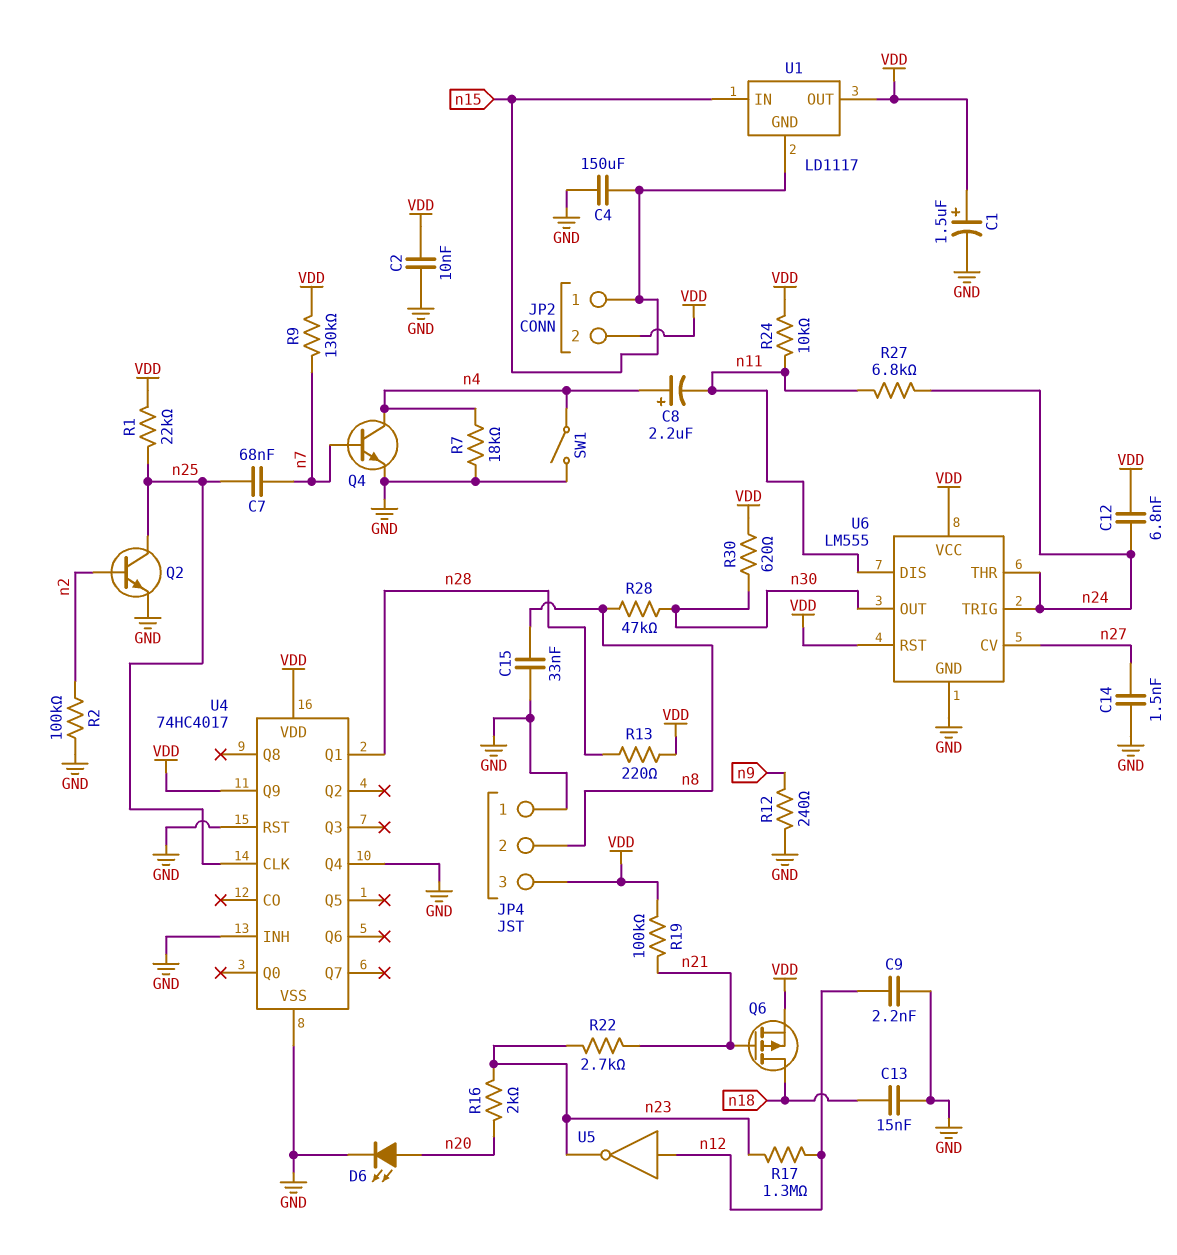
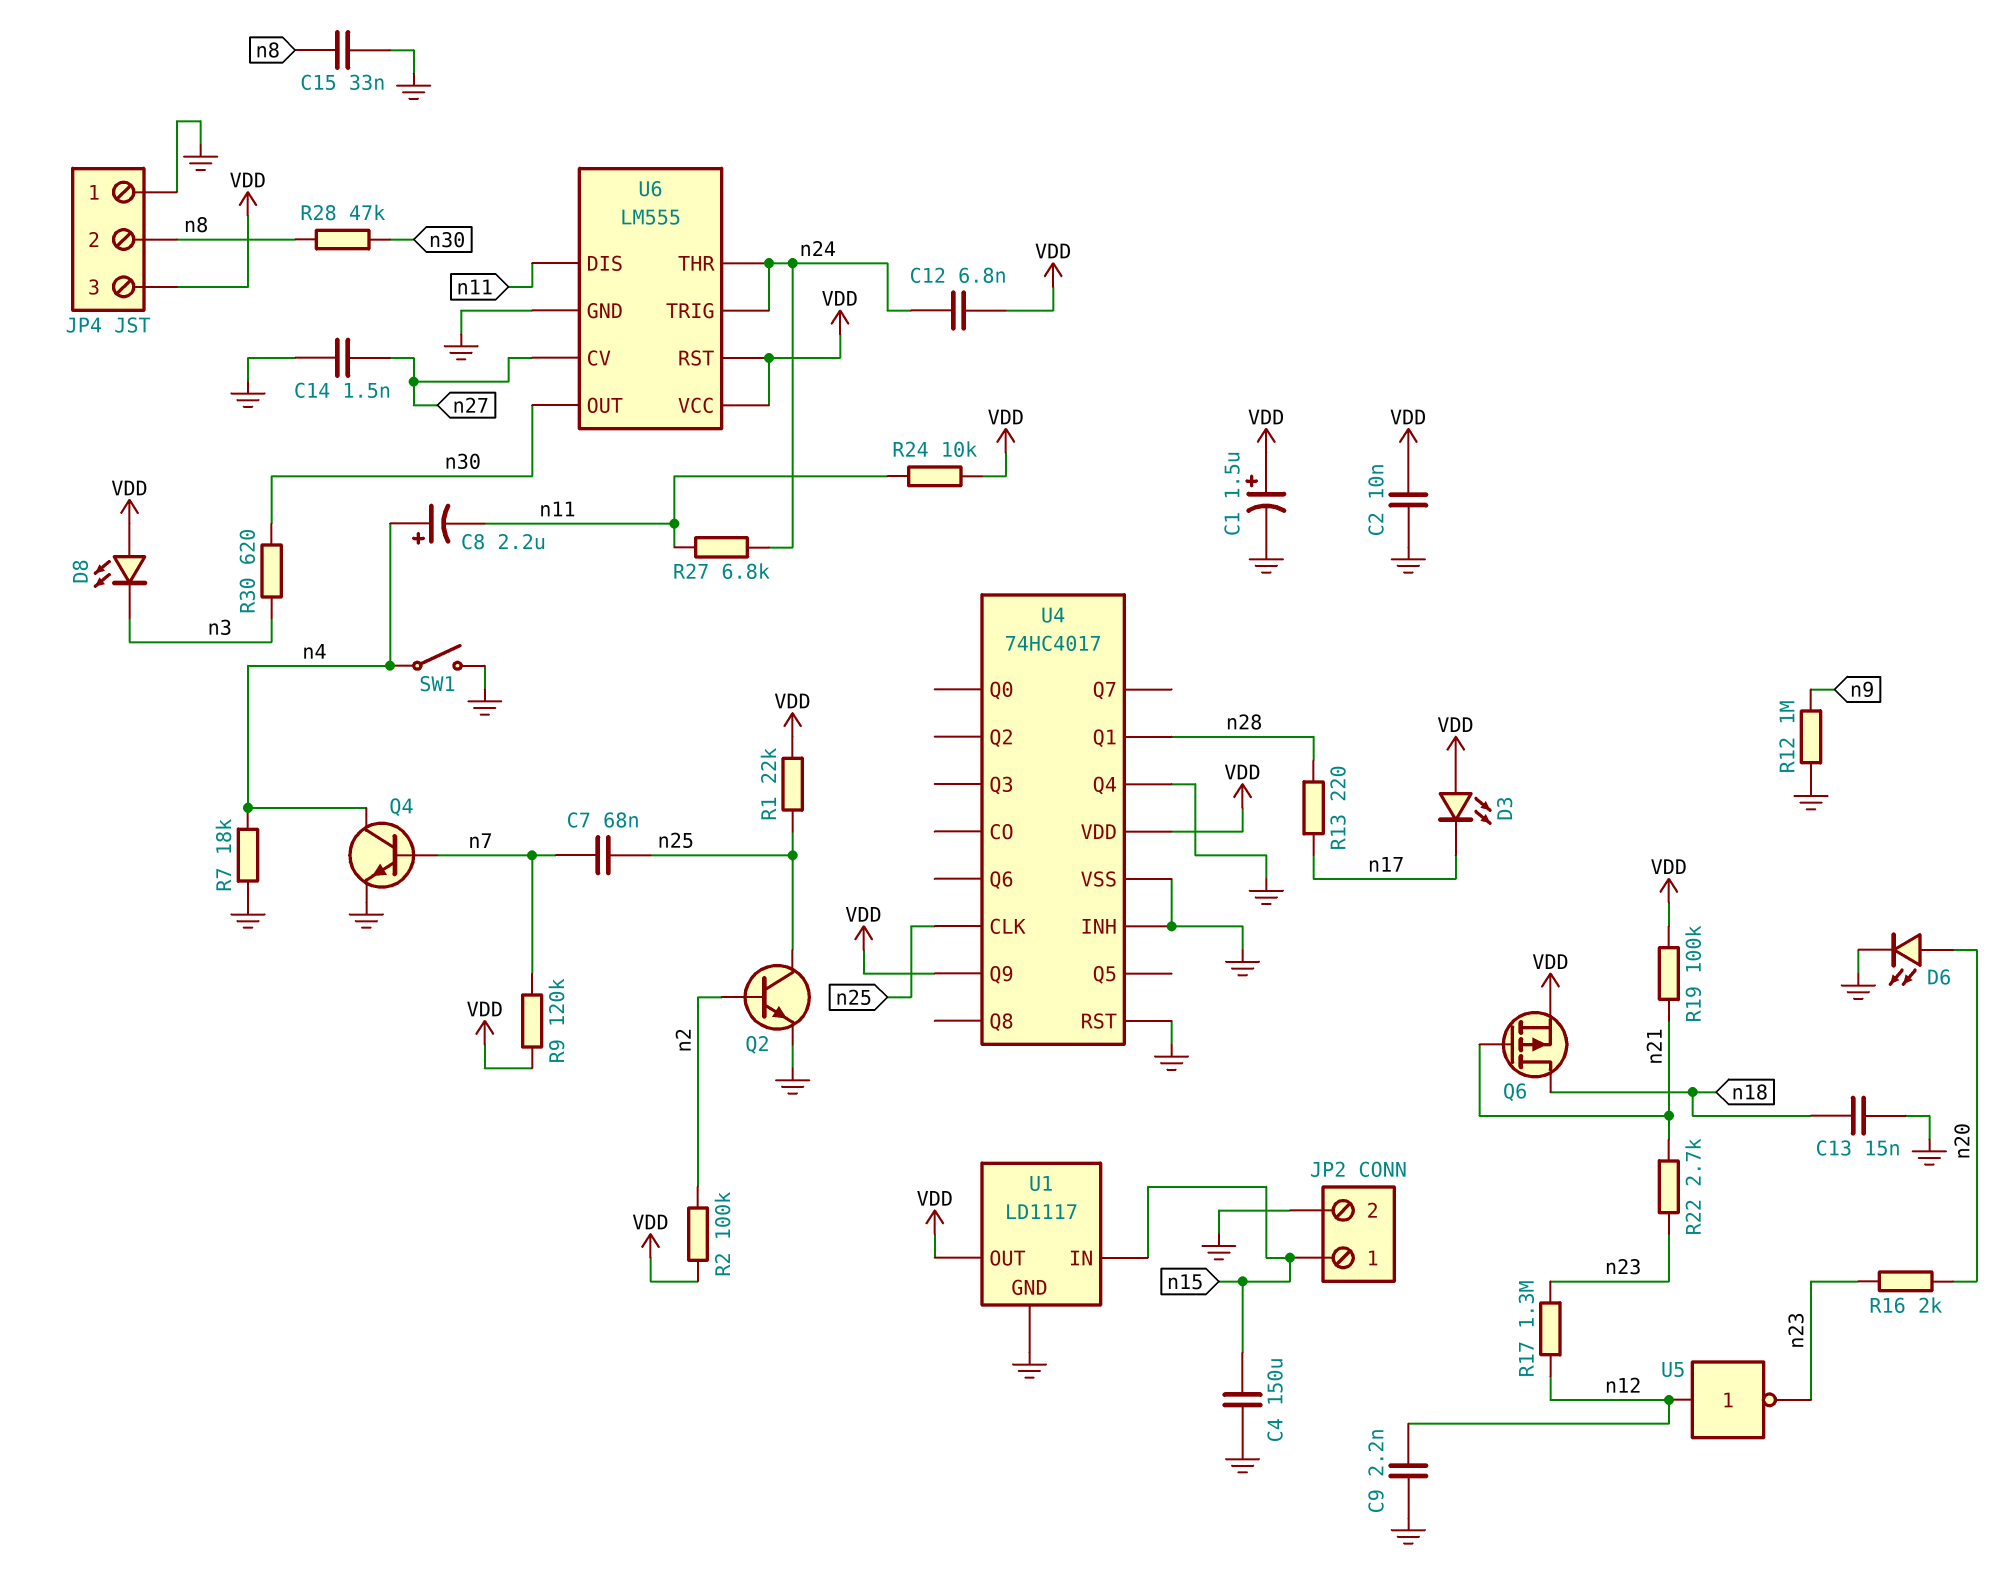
D3: none -> LED (A VDD, K n17)
D8: none -> LED (A VDD, K n3)
JP2 pin 2: VDD -> GND
R2: 100k (GND, n2) -> 100k (VDD, n2)
R9: 130k (VDD, n7) -> 120k (VDD, n7)
R12: 240 (GND, n9) -> 1M (GND, n9)
R13: 220 (VDD, n28) -> 220 (n17, n28)
R30: 620 (VDD, n30) -> 620 (n3, n30)
U1 pin GND: n15 -> GND

